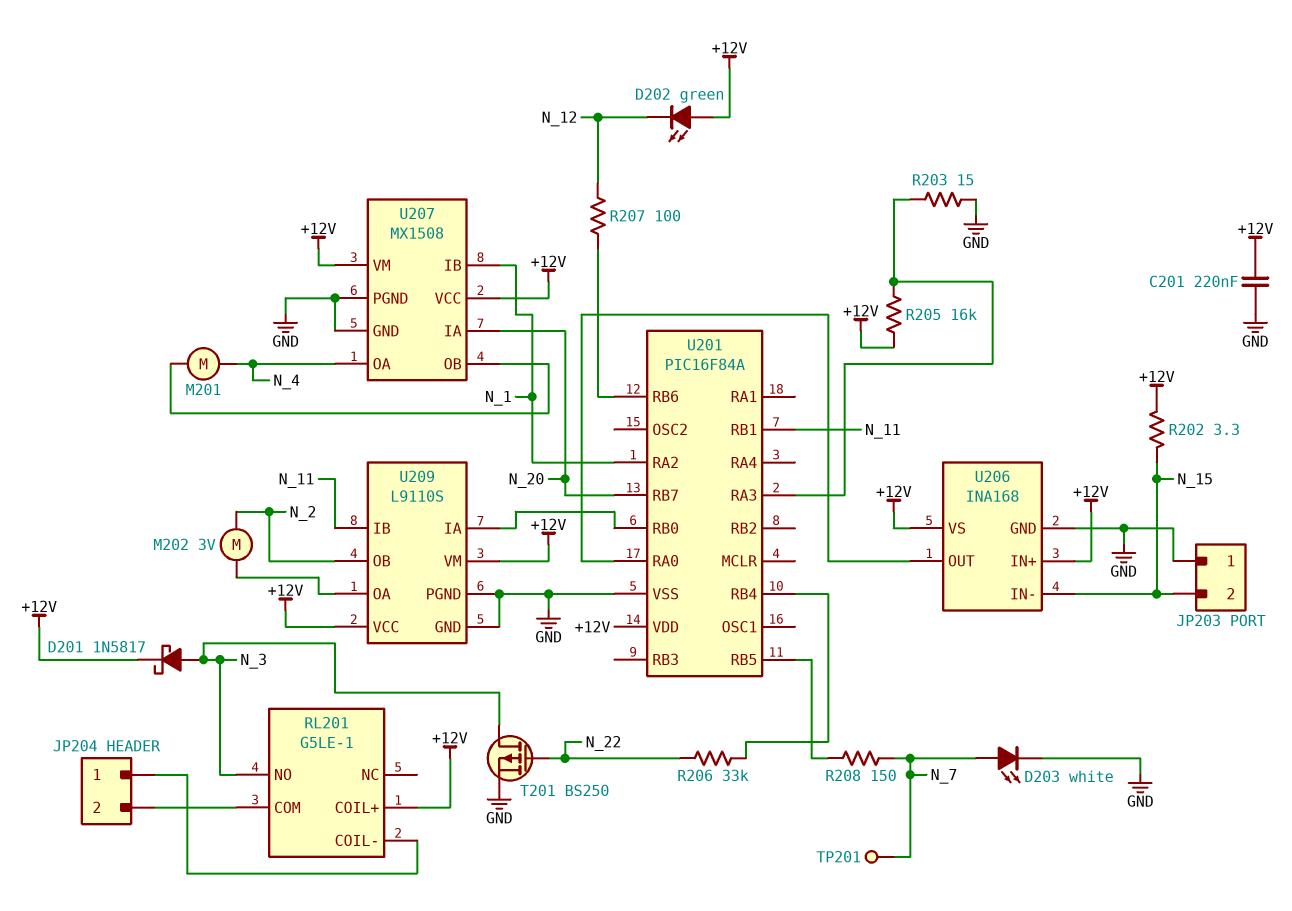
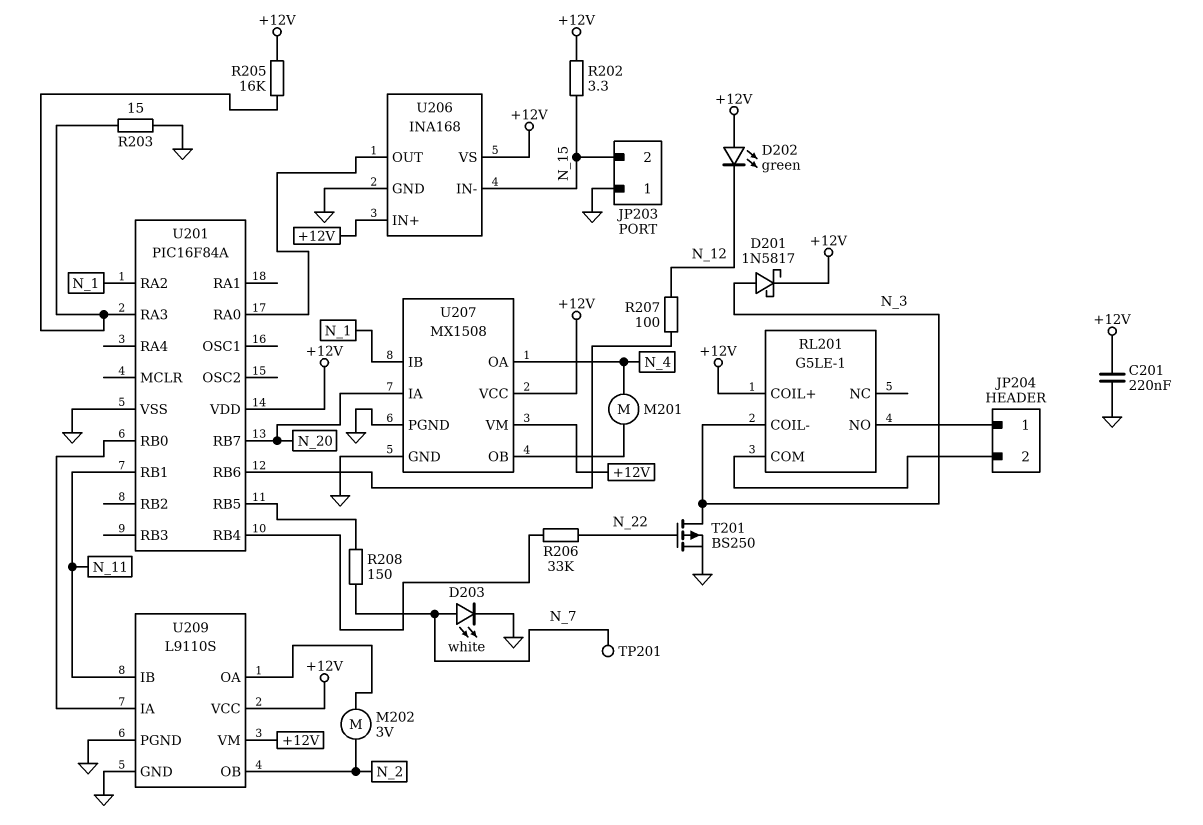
RL201 pin COIL-: JP204/1 -> N_3
RL201 pin NO: N_3 -> JP204/1

